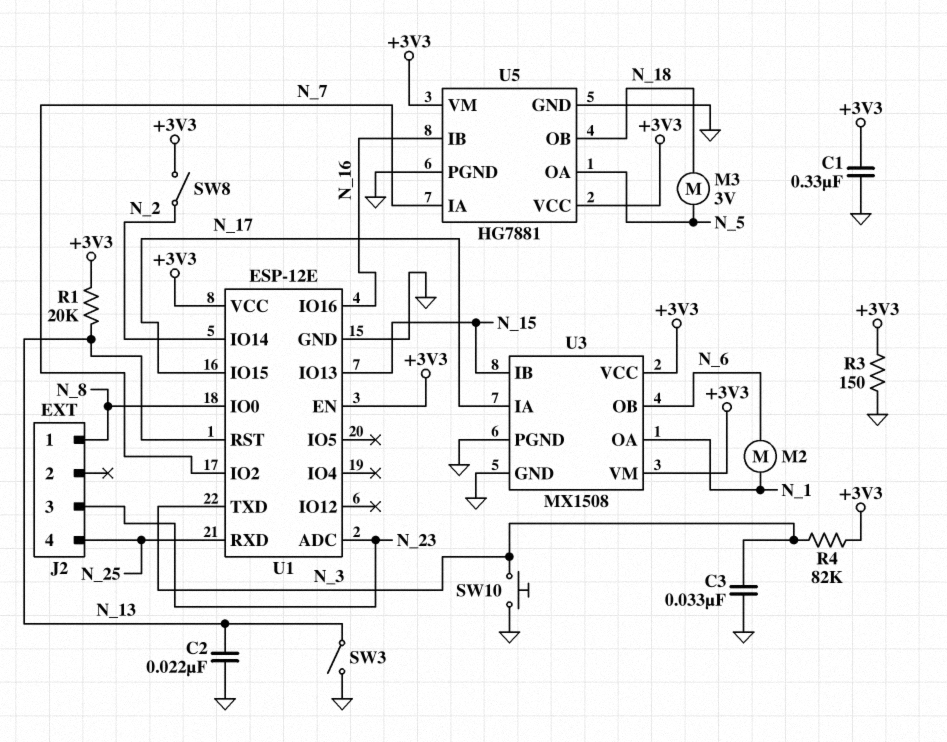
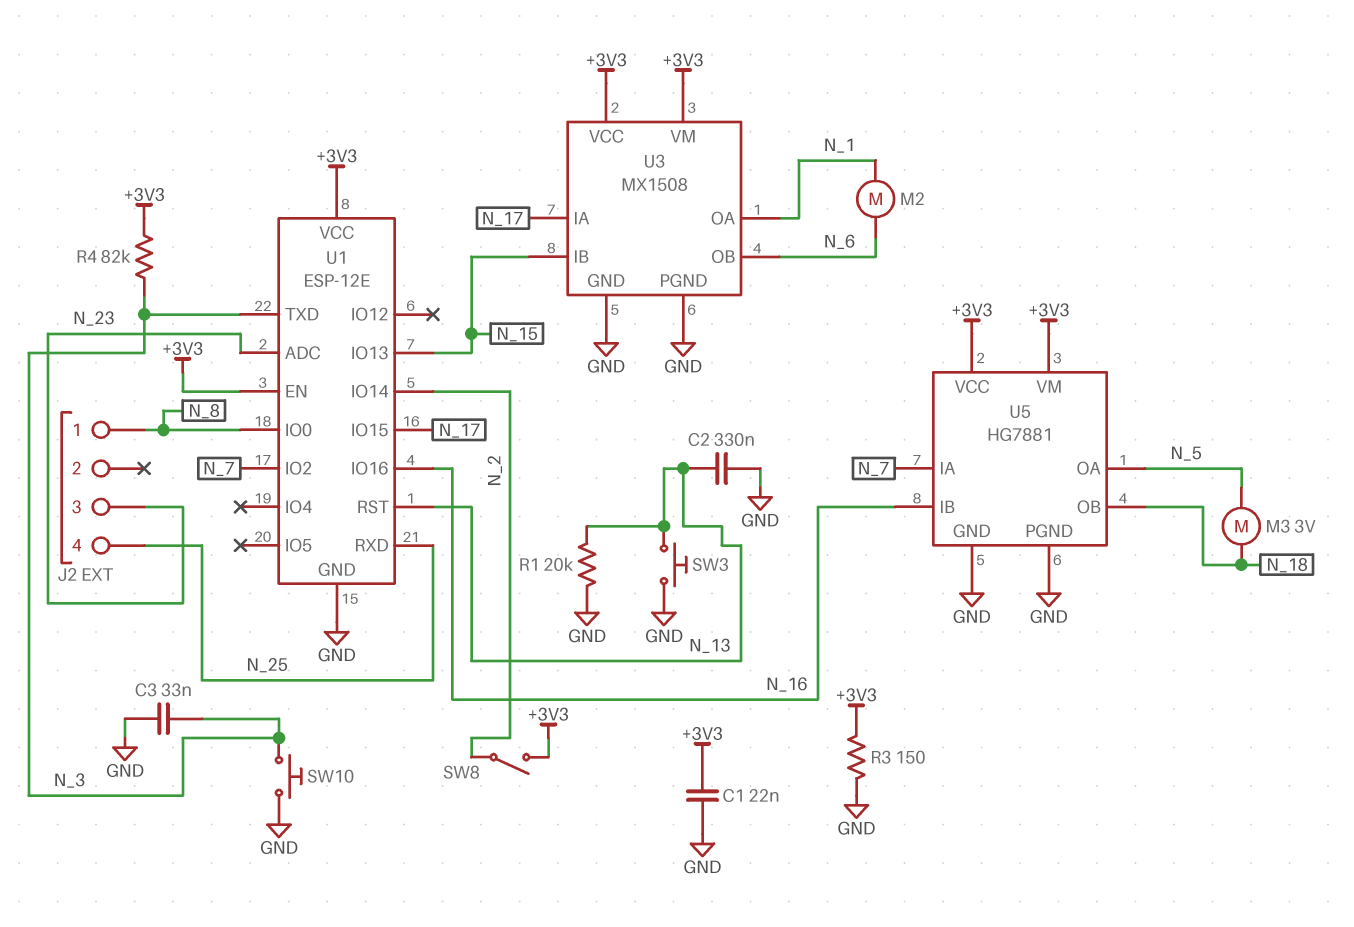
C1: 330nF (+3V3, GND) -> 22nF (+3V3, GND)
C2: 22nF (GND, N_13) -> 330nF (GND, N_13)
R1: 20k (+3V3, N_13) -> 20k (GND, N_13)
SW3: switch (GND, N_13) -> button (GND, N_13)

